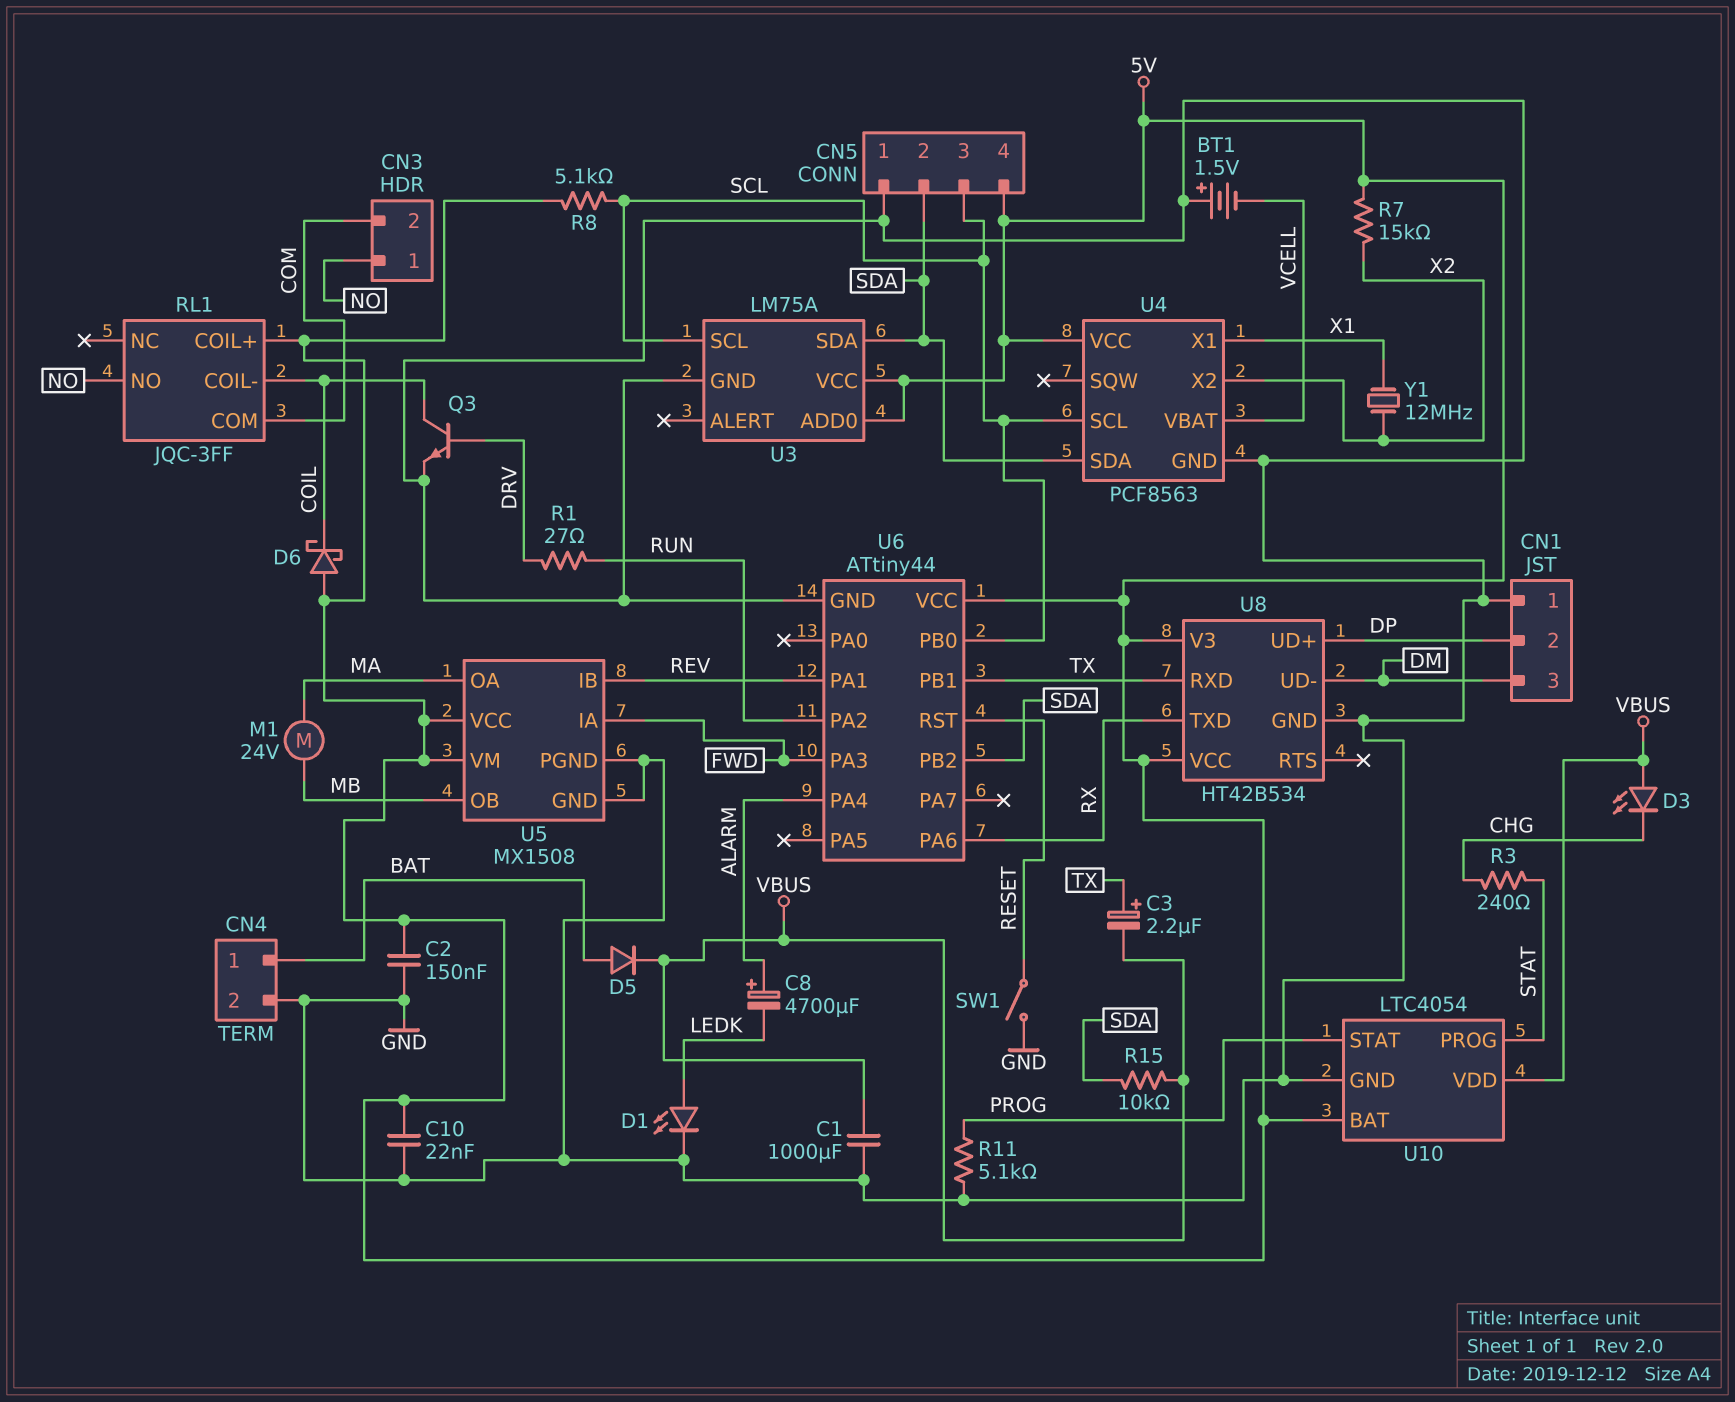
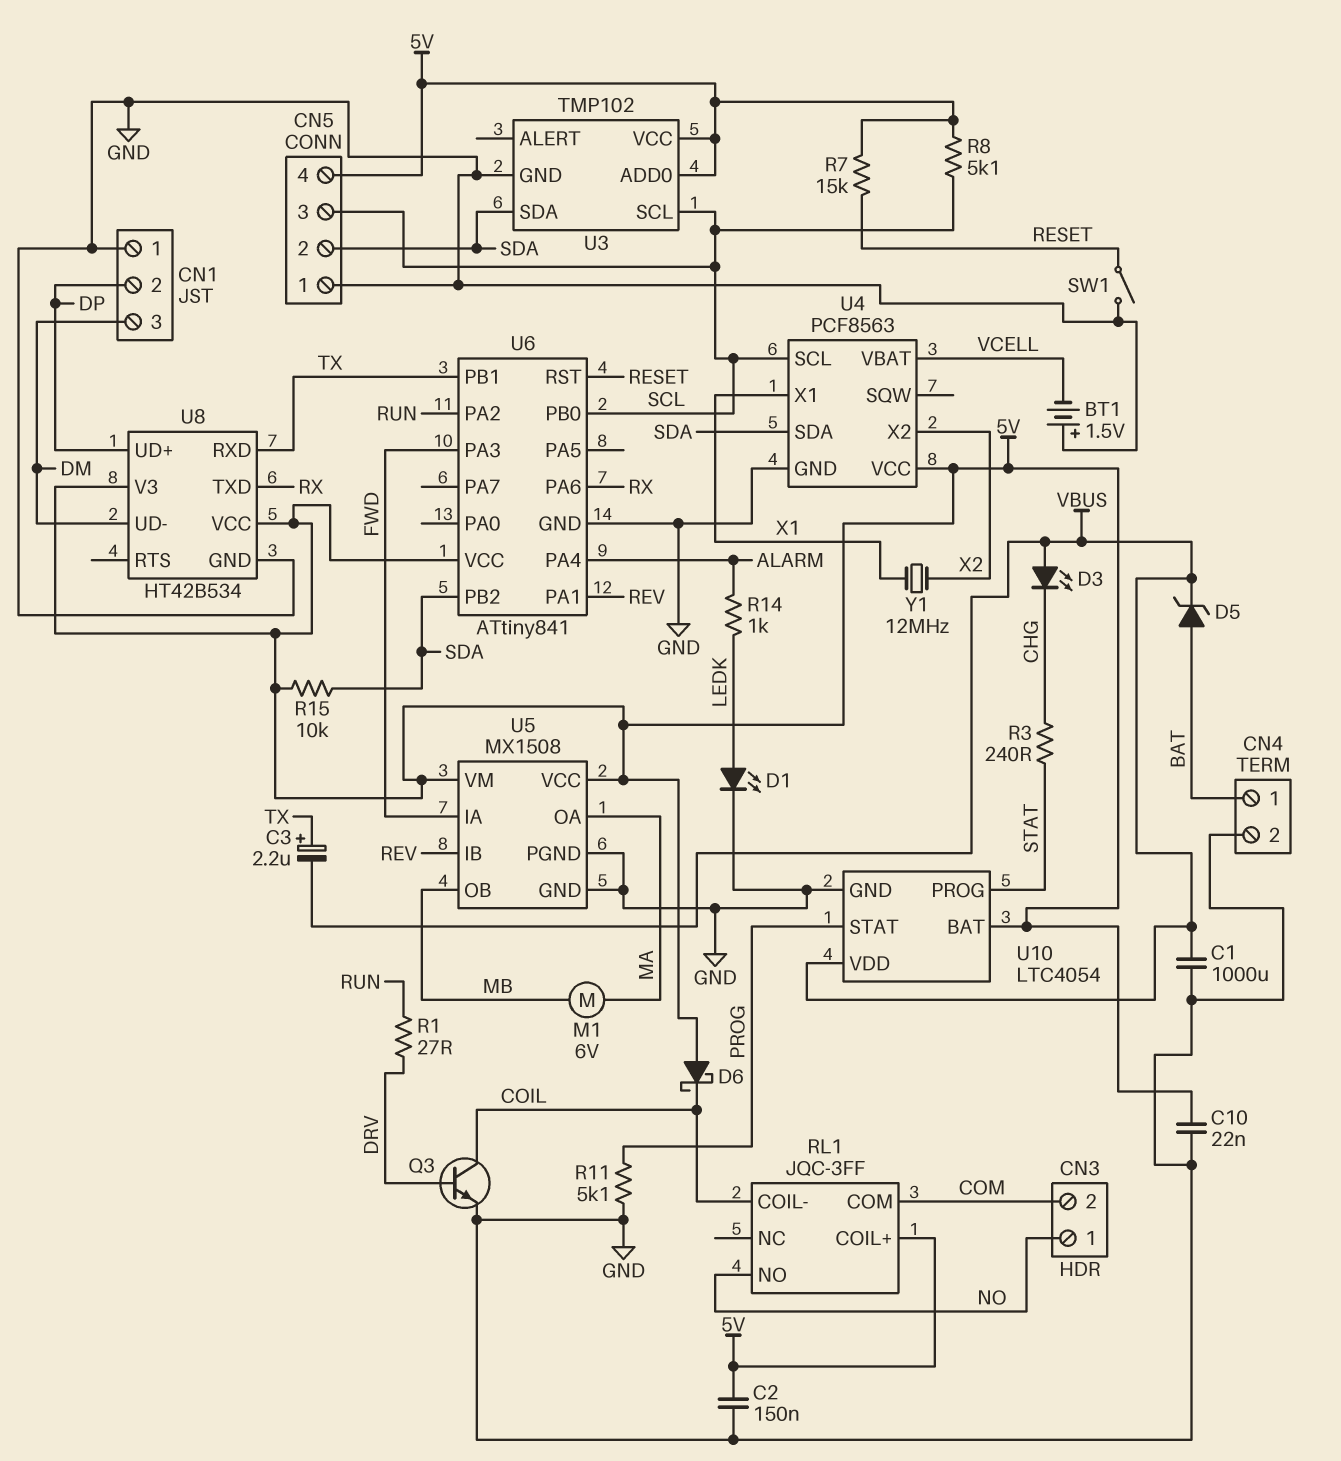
C8: 4700uF (plus ALARM, minus LEDK) -> none
D5: diode (A BAT, K VBUS) -> zener (A BAT, K VBUS)
M1: motor 24V (MA, MB) -> motor 6V (MA, MB)
R7: 15k (5V, X2) -> 15k (5V, RESET)
R14: none -> 1k (ALARM, LEDK)
R15: 10k (SDA, VBUS) -> 10k (5V, SDA)
U3: LM75A -> TMP102
U6: ATtiny44 -> ATtiny841

